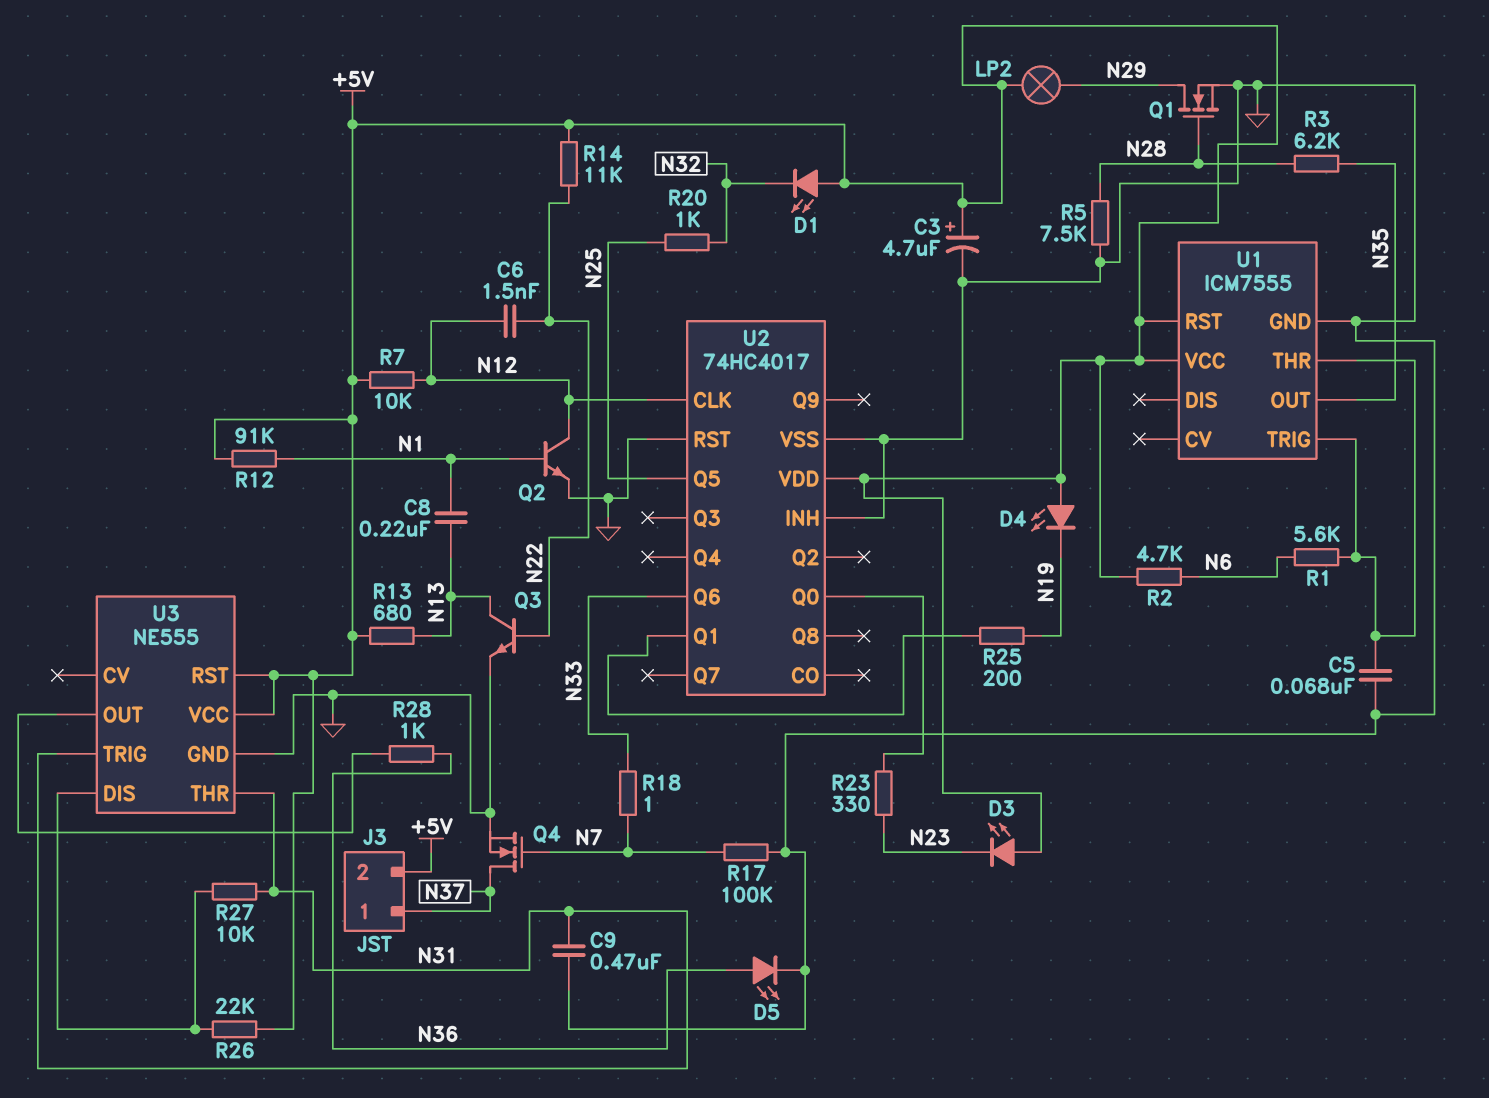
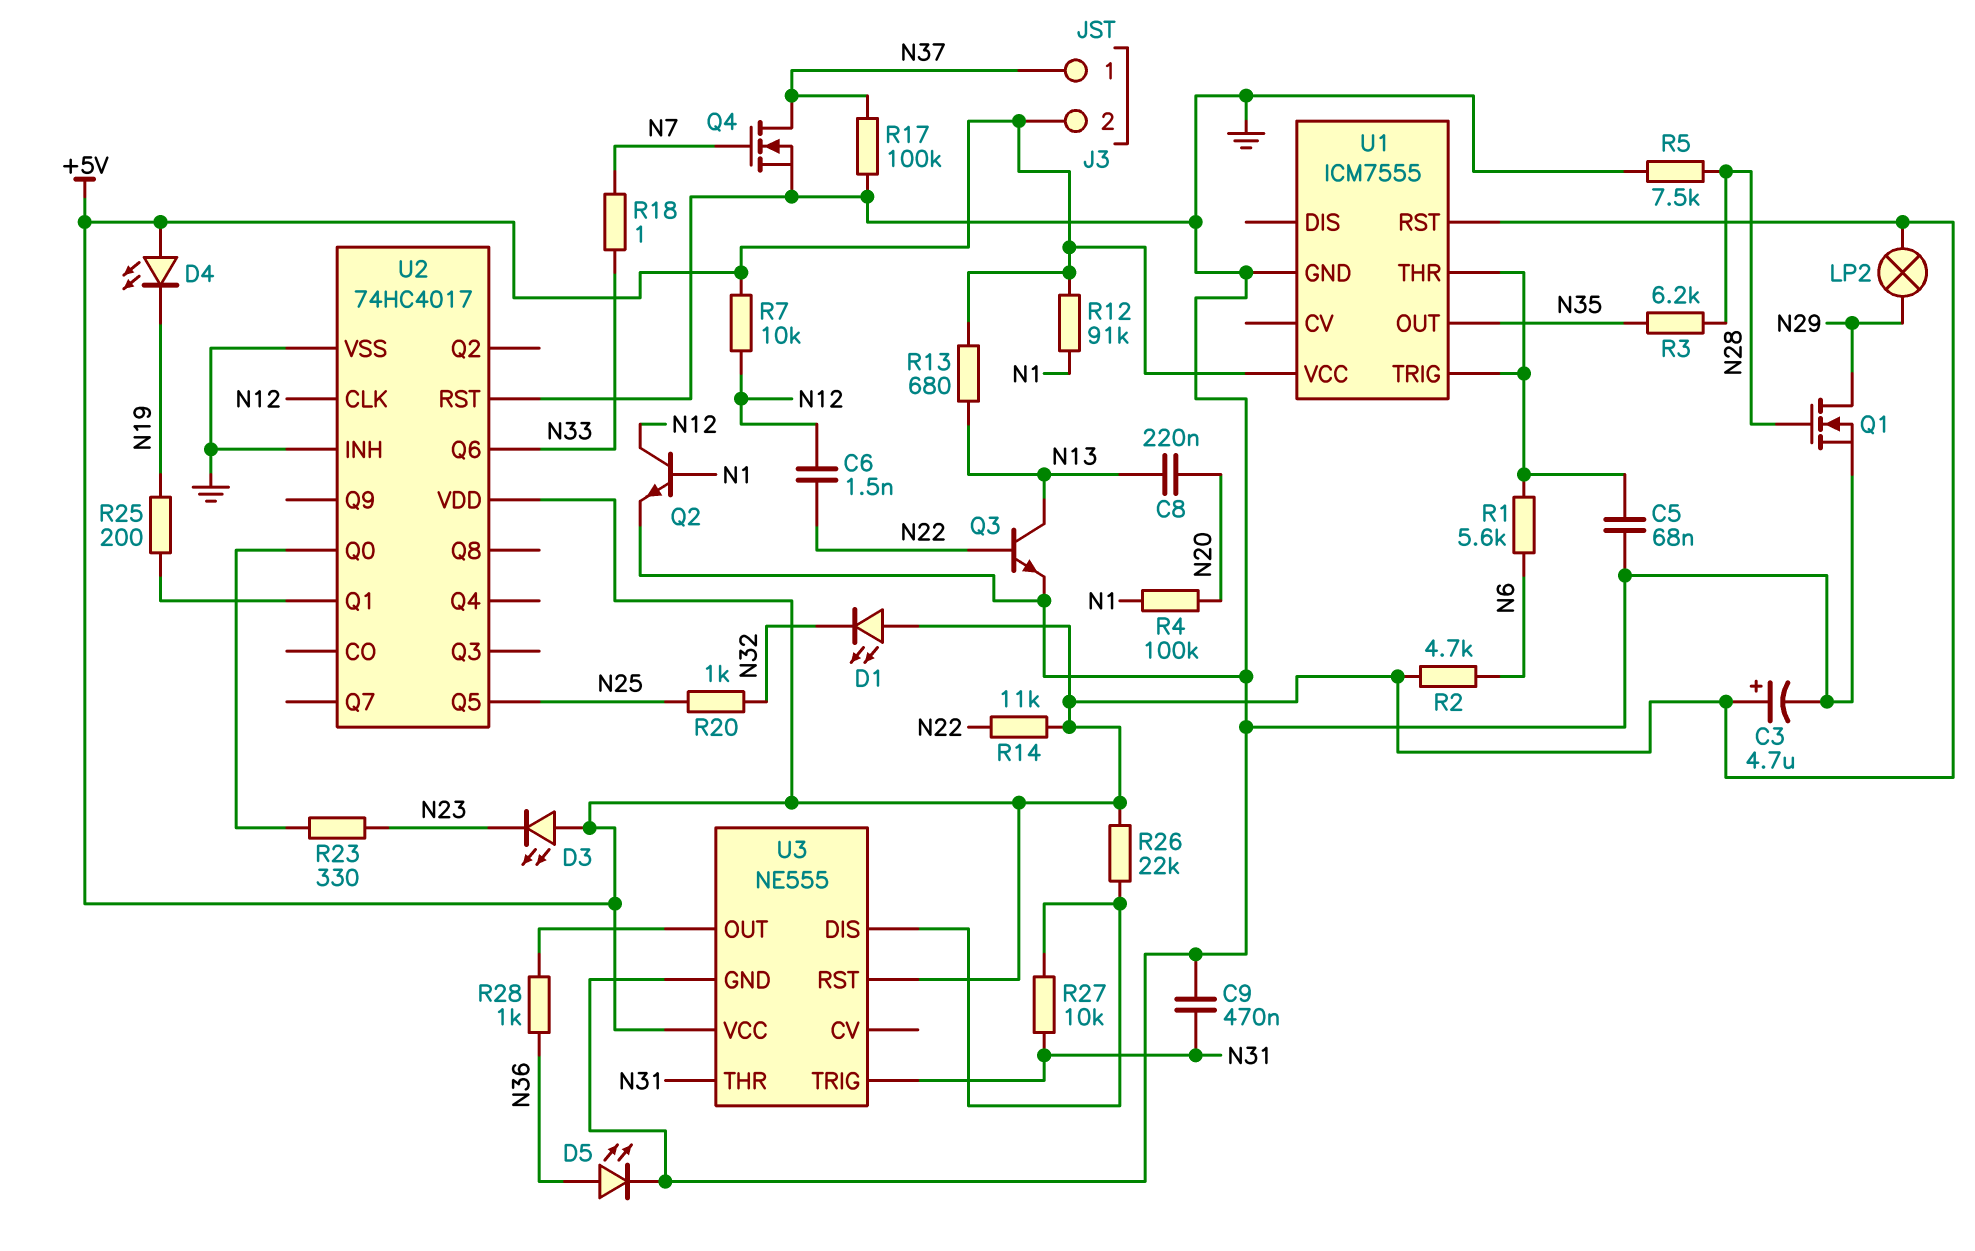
C8: 220nF (N1, N13) -> 220nF (N13, N20)
R4: none -> 100k (N1, N20)
R17: 100k (GND, N7) -> 100k (GND, N37)

